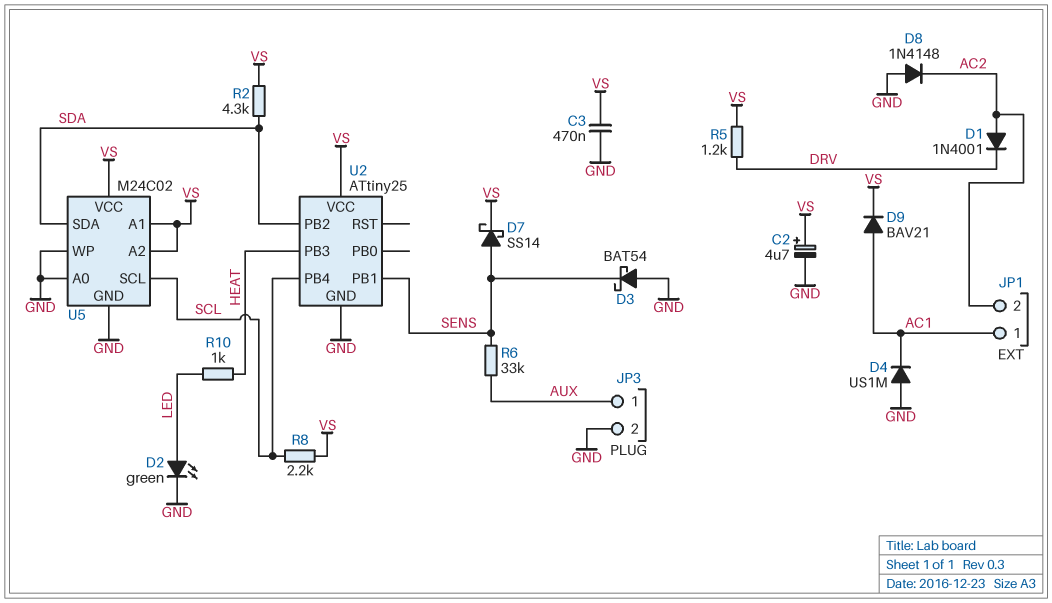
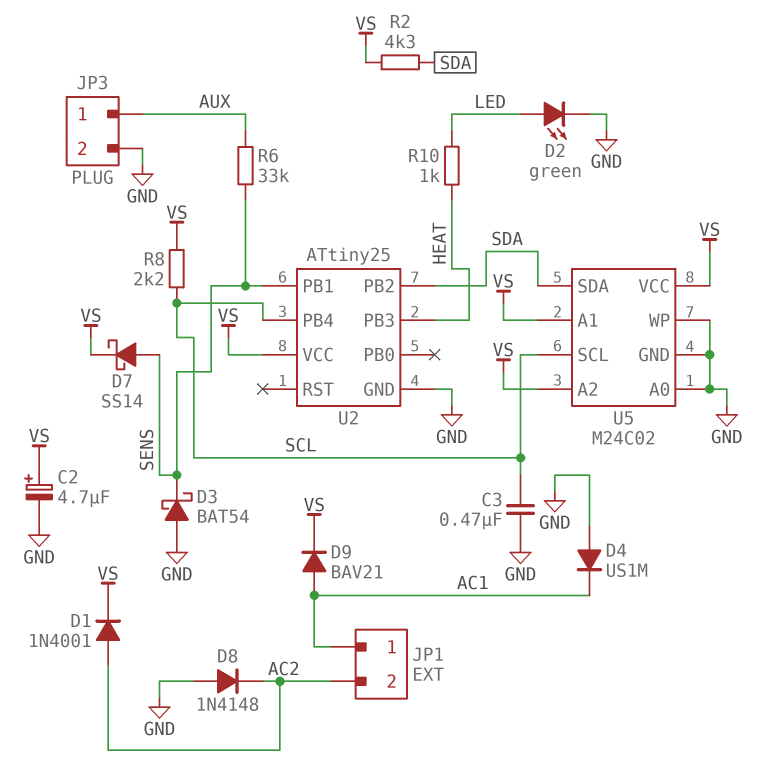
C3: 470nF (GND, VS) -> 470nF (GND, SCL)
D1: diode 1N4001 (A AC2, K DRV) -> diode 1N4001 (A AC2, K VS)
R5: 1.2k (DRV, VS) -> none

